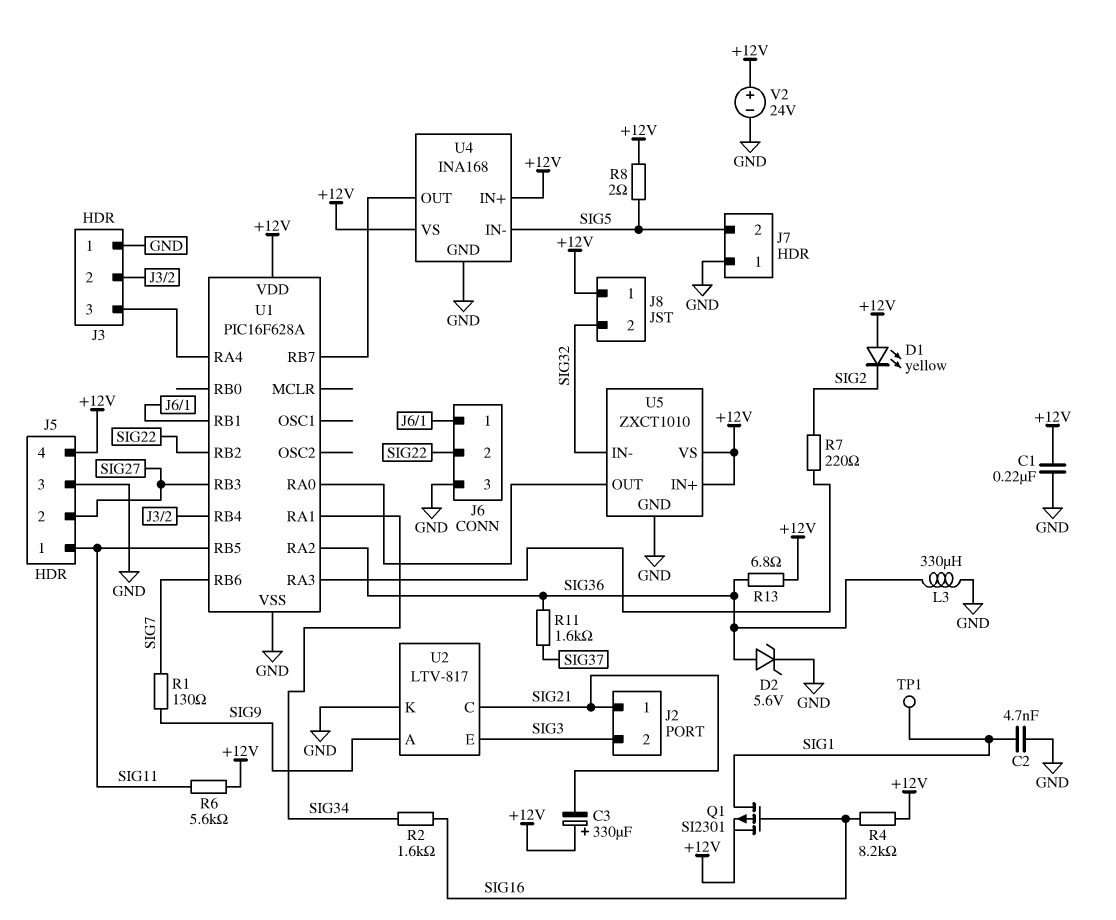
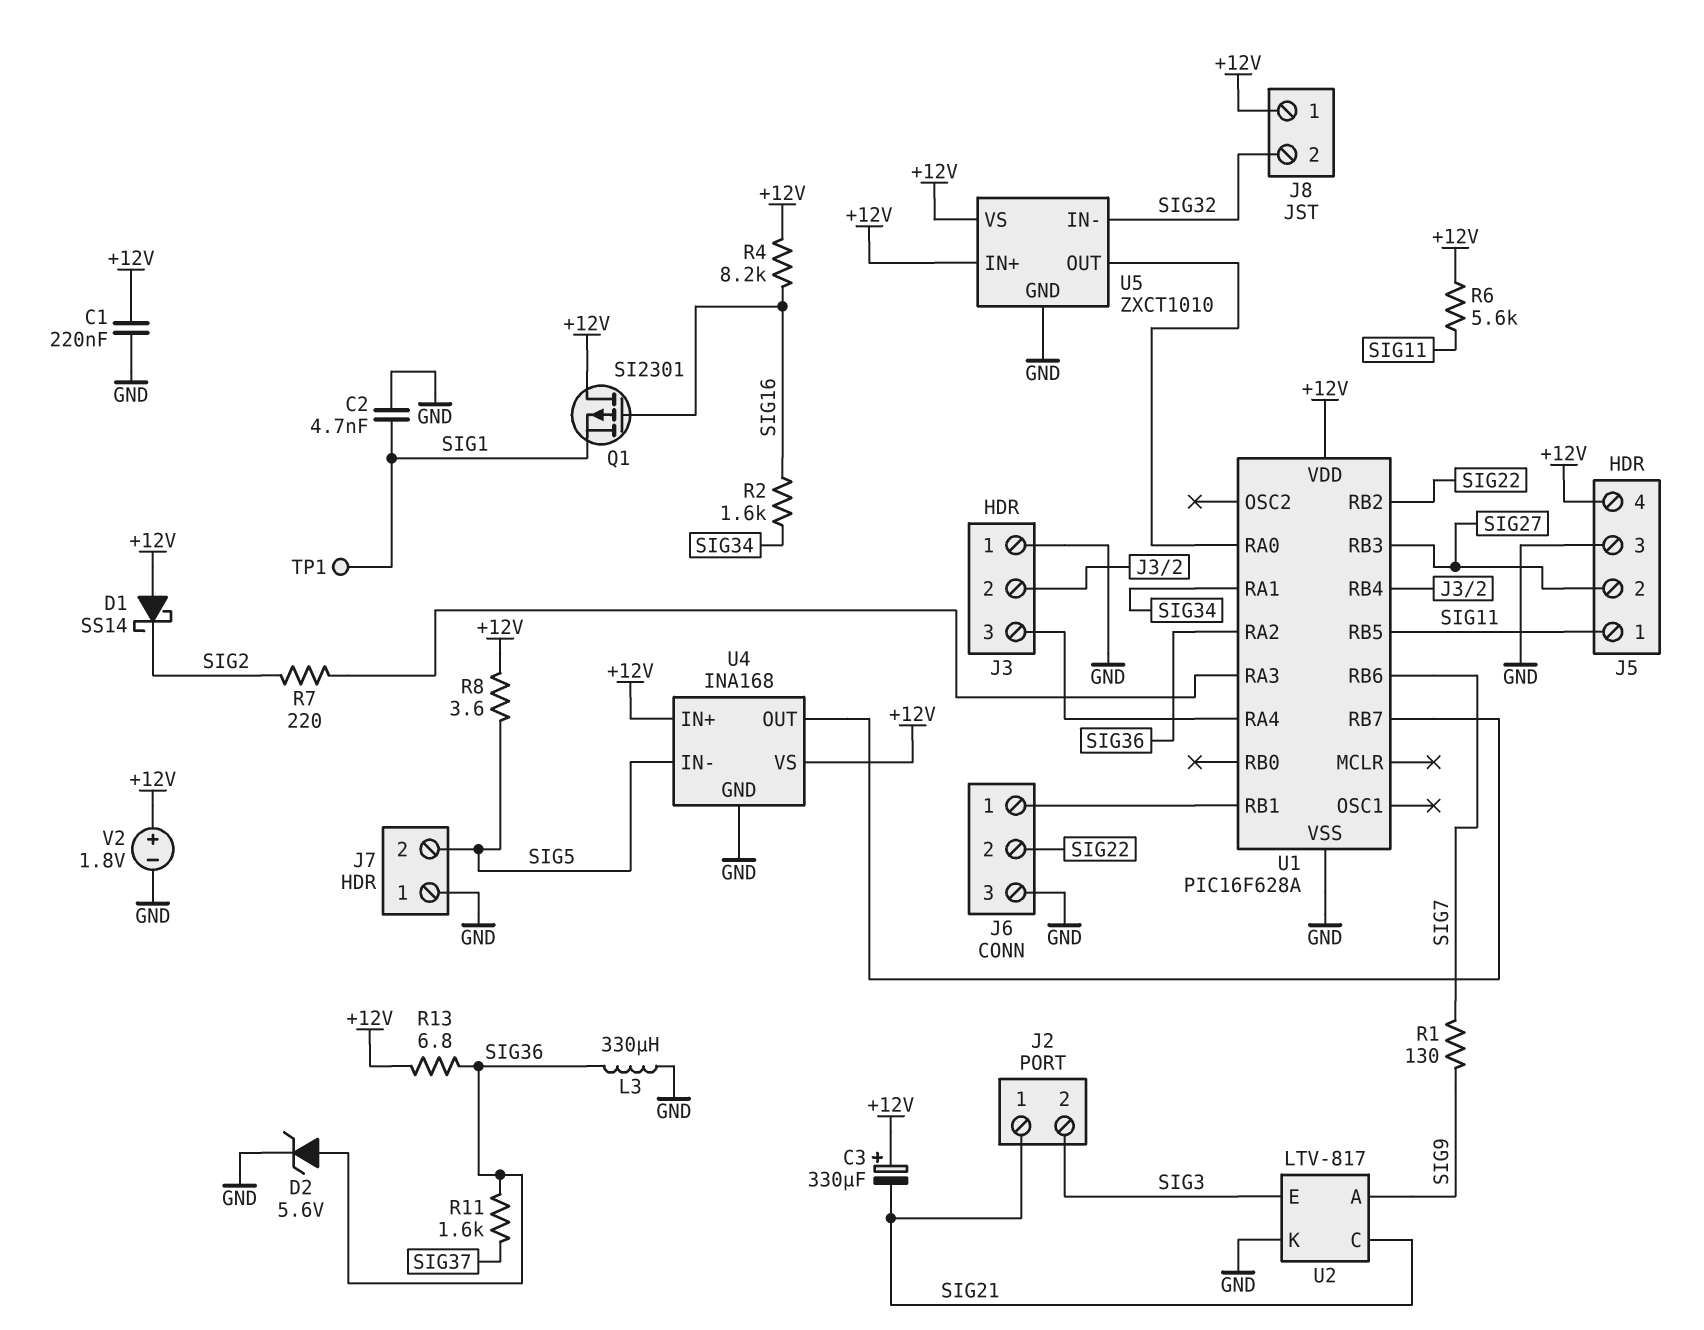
D1: LED yellow (A +12V, K SIG2) -> schottky SS14 (A +12V, K SIG2)
Q1: PMOS SI2301 (G SIG16, D SIG1, S +12V) -> PMOS SI2301 (G SIG16, D +12V, S SIG1)
R8: 2 (+12V, SIG5) -> 3.6 (+12V, SIG5)
V2: 24V (plus +12V, minus GND) -> 1.8V (plus +12V, minus GND)

